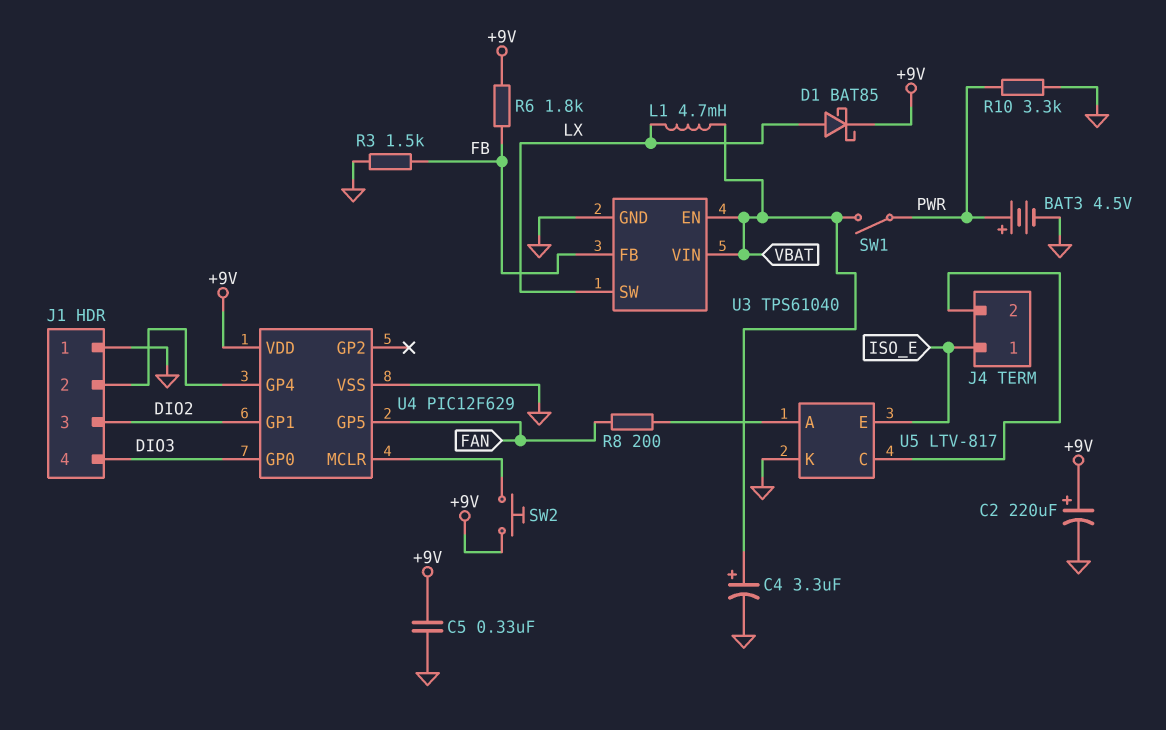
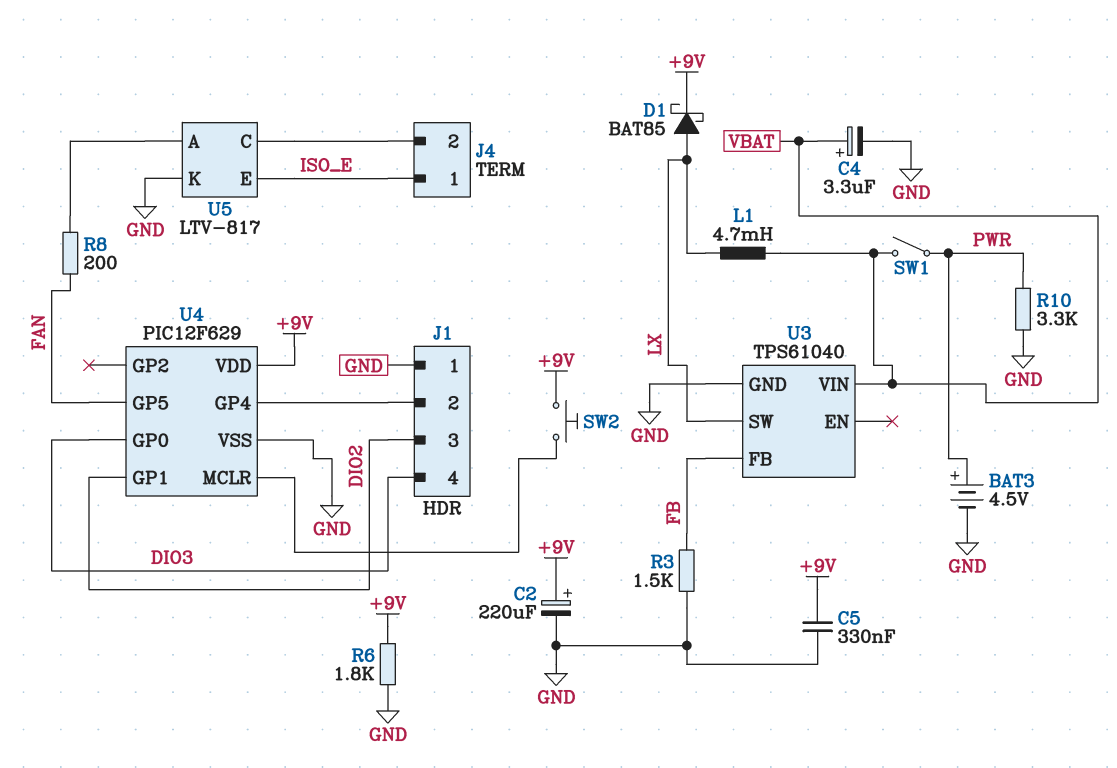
R6: 1.8k (+9V, FB) -> 1.8k (+9V, GND)
U3 pin EN: VBAT -> none

